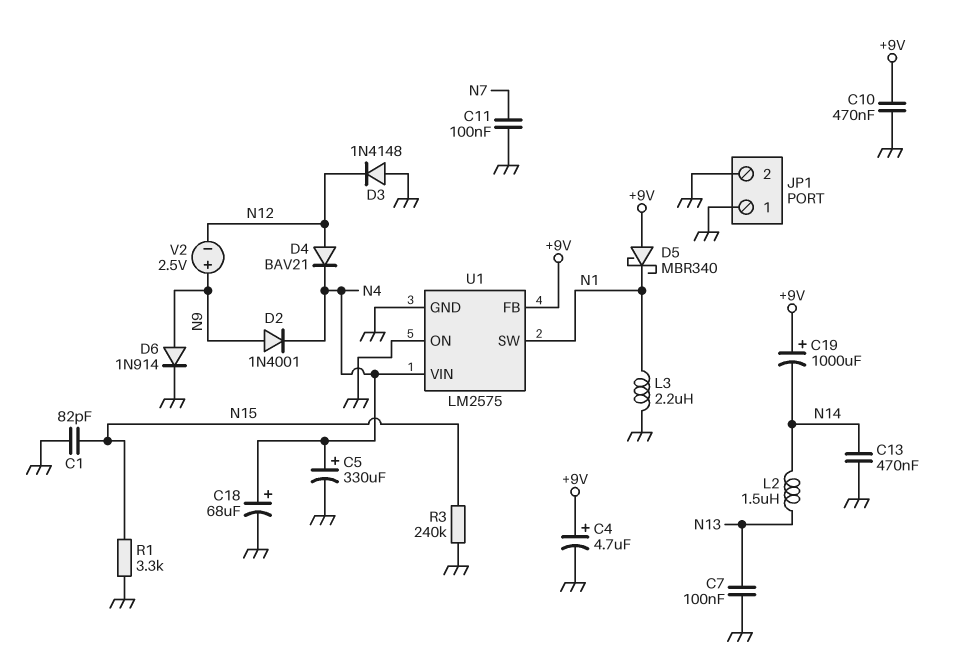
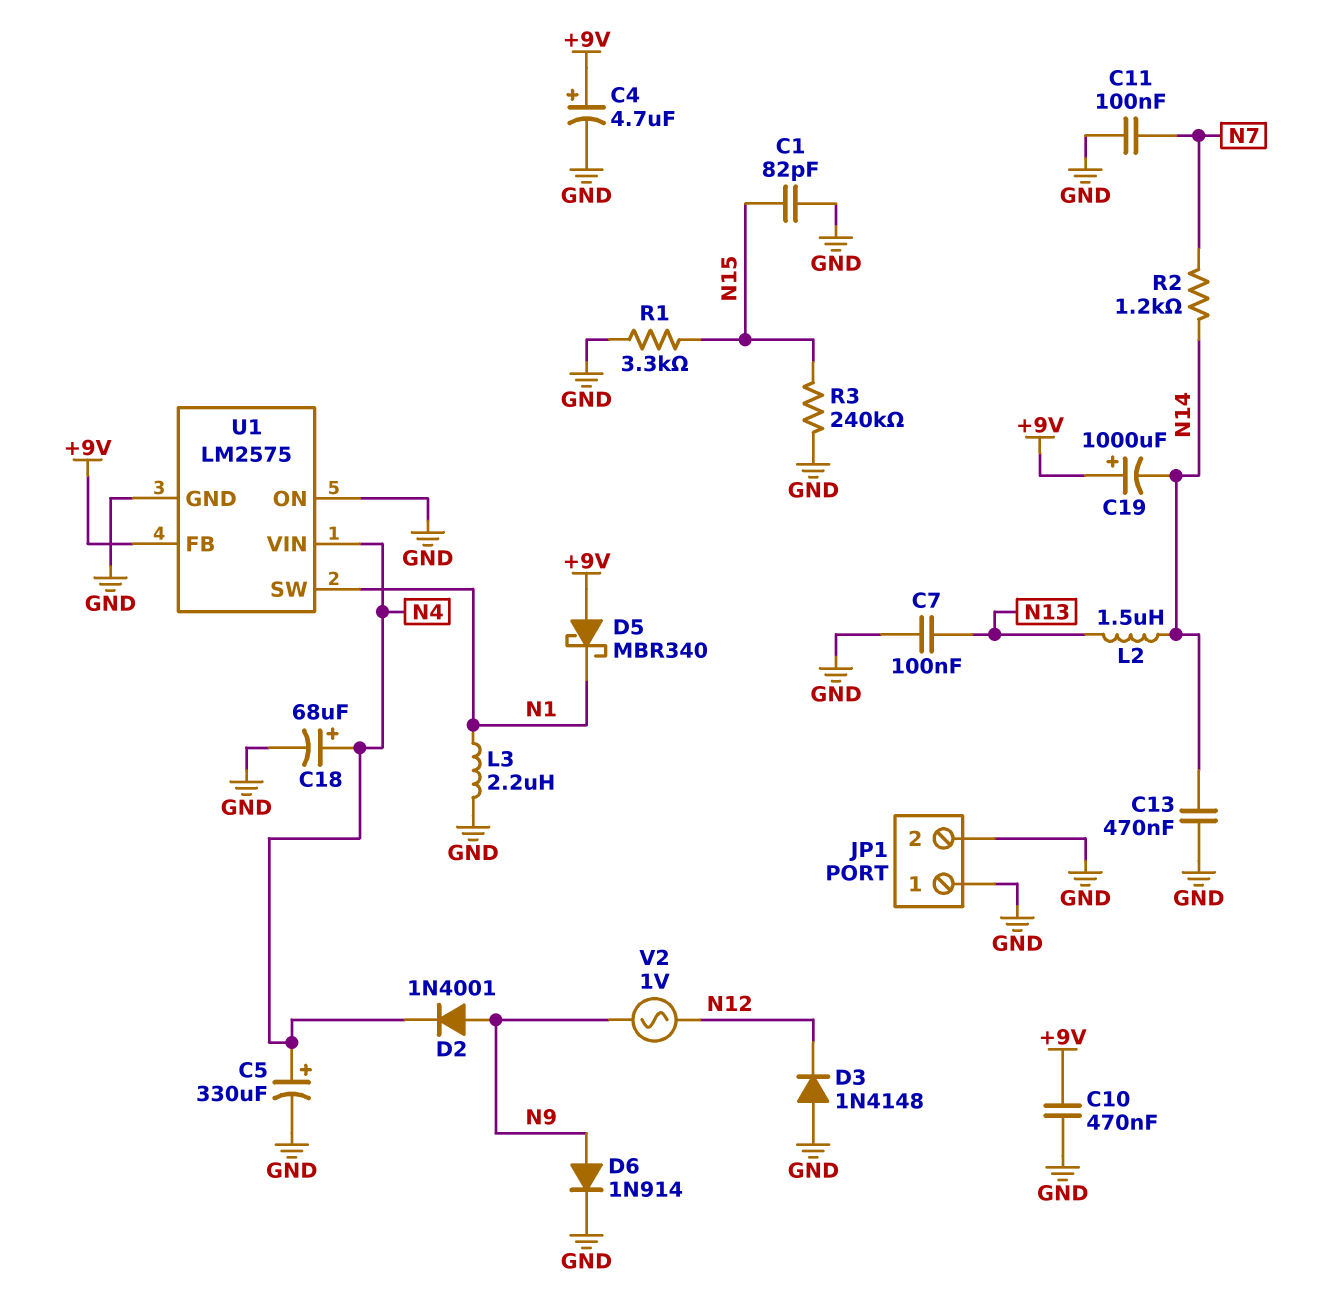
D4: diode BAV21 (A N12, K N4) -> none
R2: none -> 1.2k (N7, N14)
V2: 2.5V (plus N9, minus N12) -> AC 1V (N9, N12)

